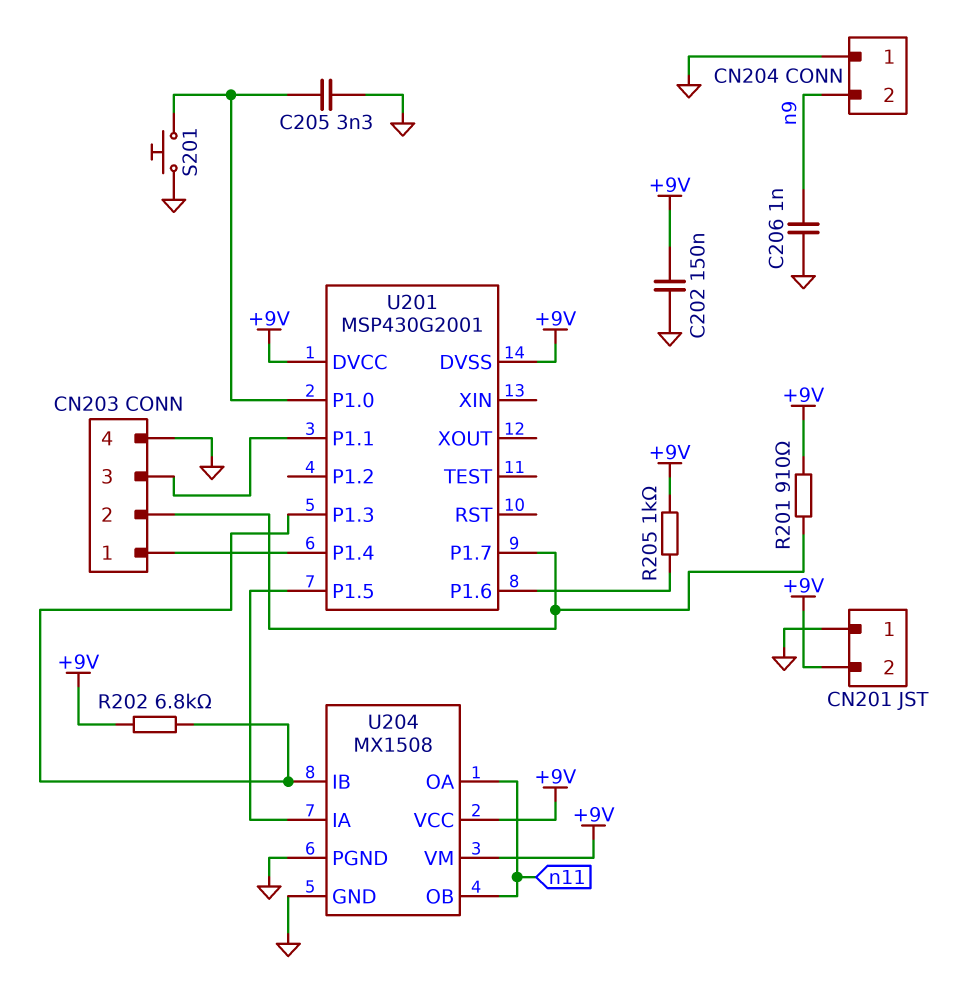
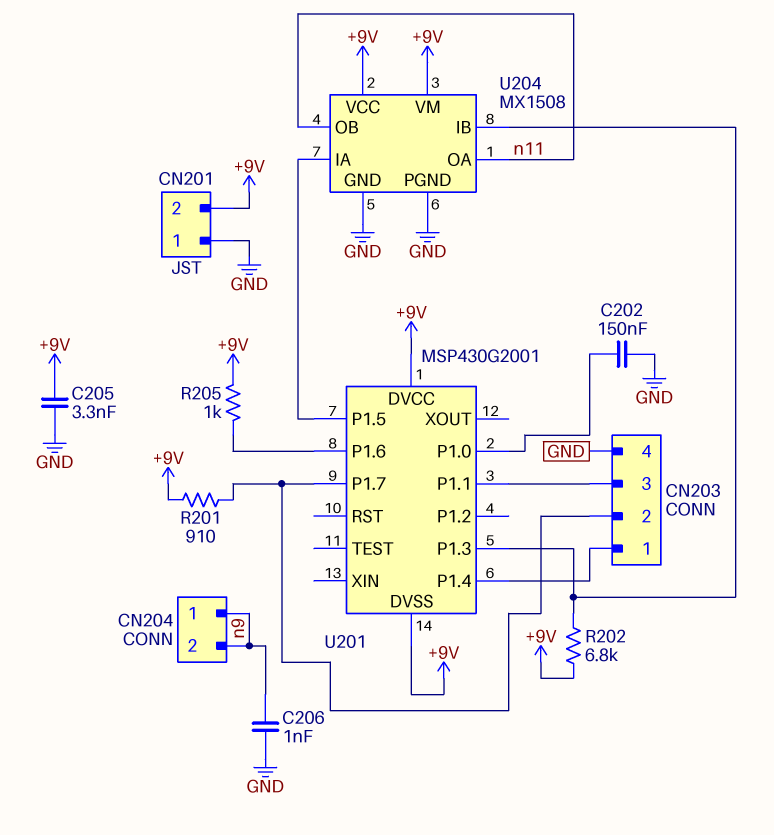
C202: 150nF (+9V, GND) -> 150nF (GND, U201/P1.0)
C205: 3.3nF (GND, U201/P1.0) -> 3.3nF (+9V, GND)
CN204 pin 1: GND -> n9
S201: button (GND, U201/P1.0) -> none

